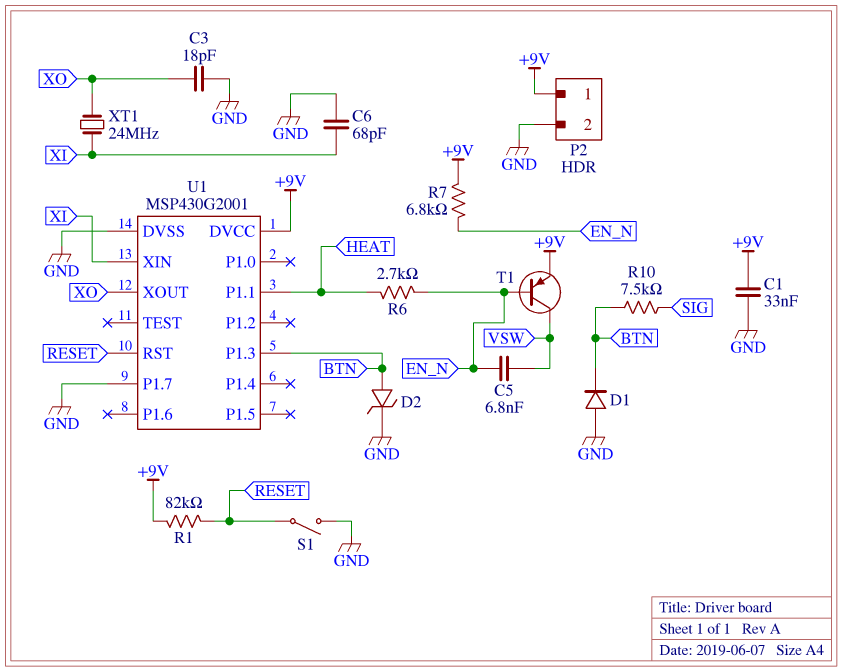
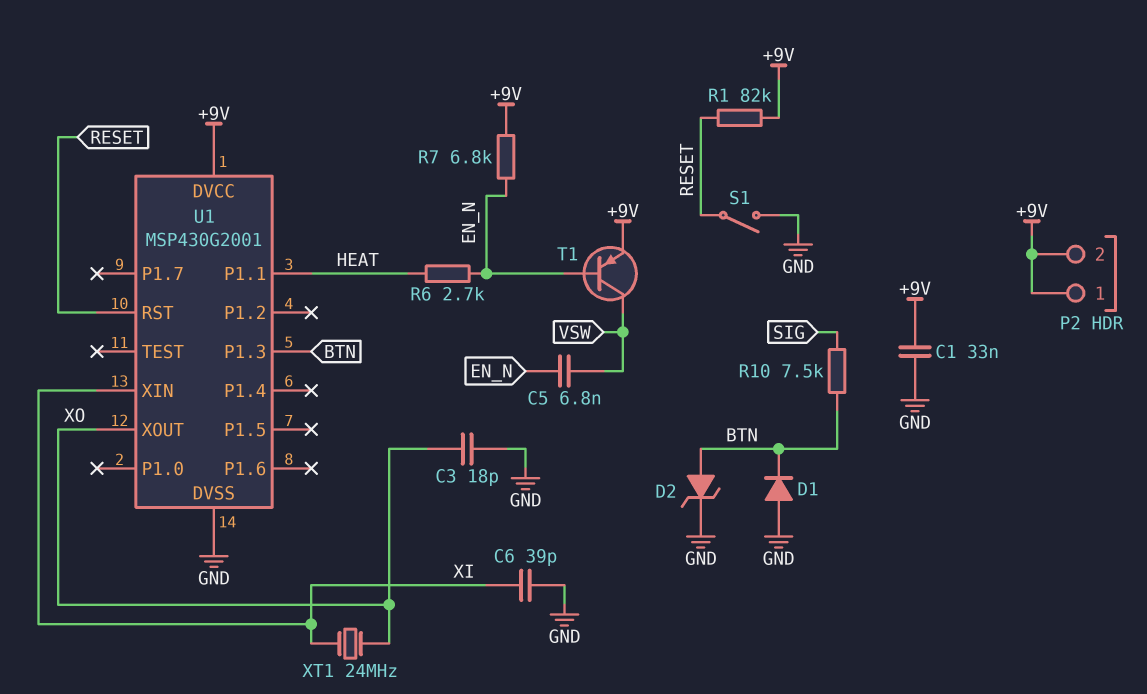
C6: 68pF (GND, XI) -> 39pF (GND, XI)
P2 pin 2: GND -> +9V
U1 pin P1.7: GND -> none

